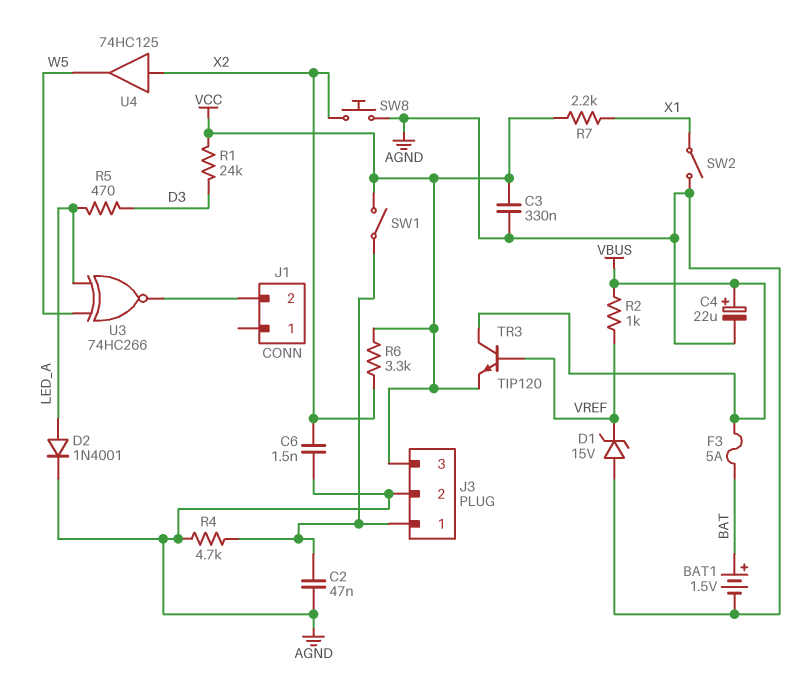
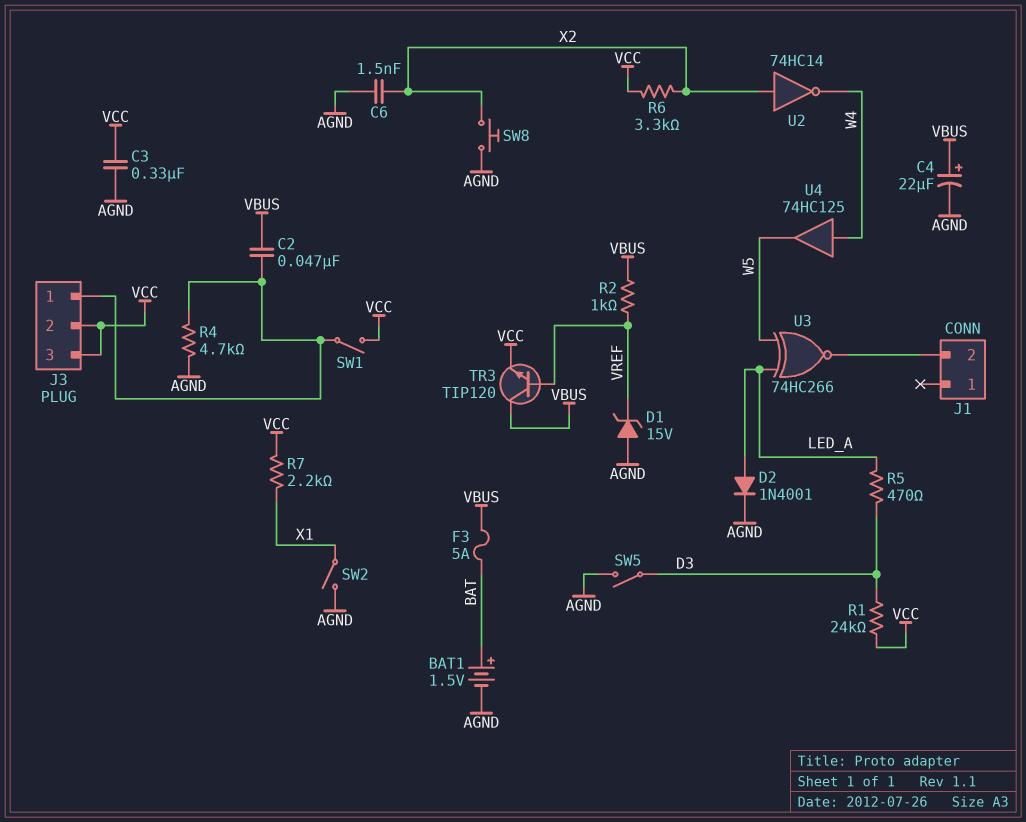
C2: 47nF (AGND, J3/1) -> 47nF (J3/1, VBUS)
J3 pin 2: AGND -> VCC
SW5: none -> switch (AGND, D3)
U2: none -> NOT 74HC14 (in X2, out W4)
U4: buffer 74HC125 (in X2, out W5) -> buffer 74HC125 (in W4, out W5)

